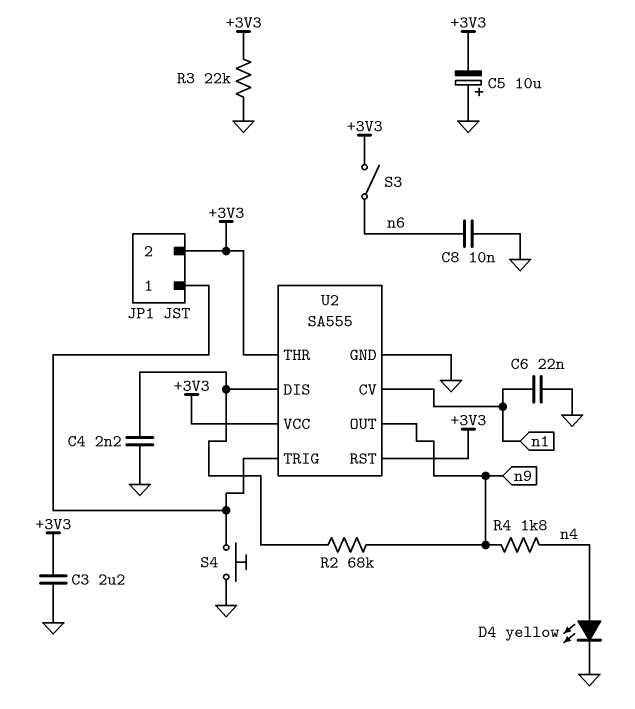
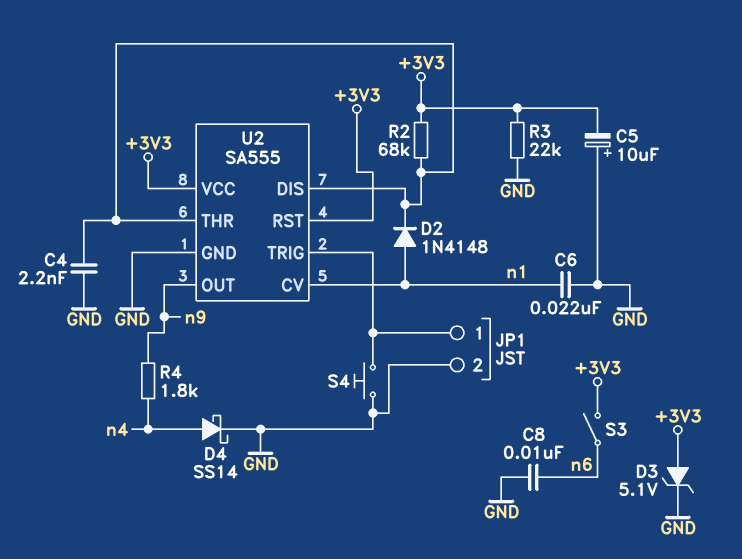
C3: 2.2uF (+3V3, GND) -> none
D2: none -> diode 1N4148 (A n1, K U2/DIS)
D3: none -> zener 5.1V (A +3V3, K GND)
D4: LED yellow (A n4, K GND) -> schottky SS14 (A n4, K GND)
JP1 pin 2: +3V3 -> GND
R2: 68k (U2/DIS, n9) -> 68k (+3V3, U2/DIS)
U2 pin THR: +3V3 -> U2/DIS

